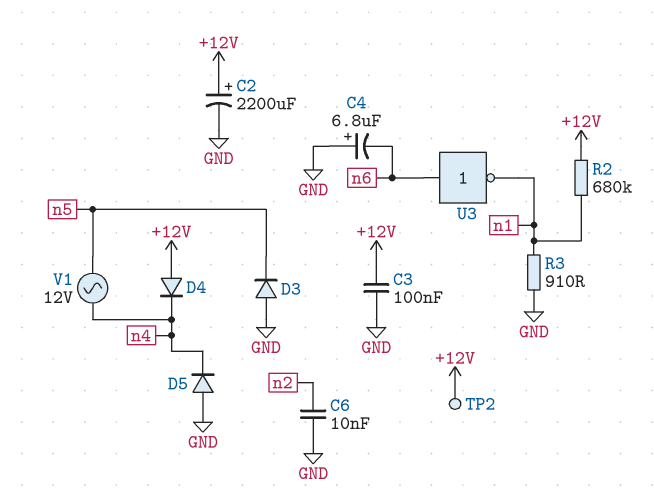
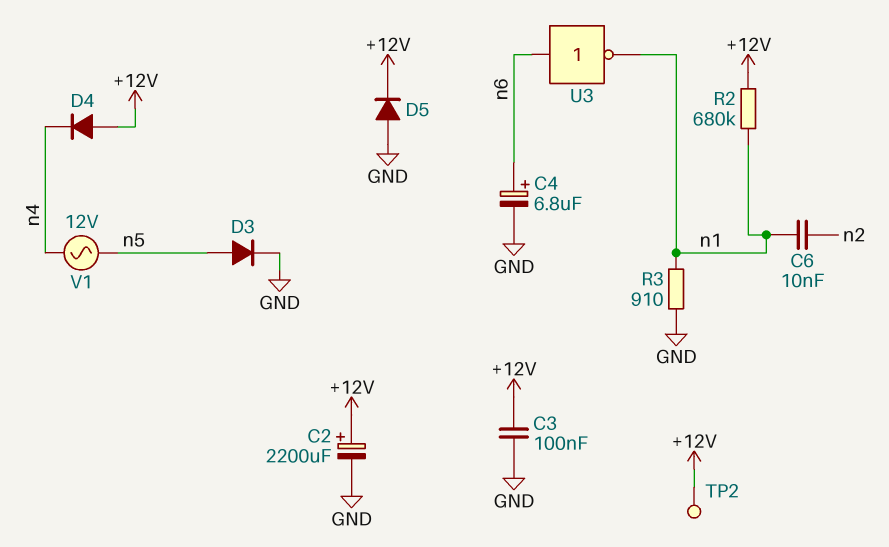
C4: 6.8uF (plus GND, minus n6) -> 6.8uF (plus n6, minus GND)
C6: 10nF (GND, n2) -> 10nF (n1, n2)
D3: diode (A GND, K n5) -> diode (A n5, K GND)
D5: diode (A GND, K n4) -> diode (A GND, K +12V)

